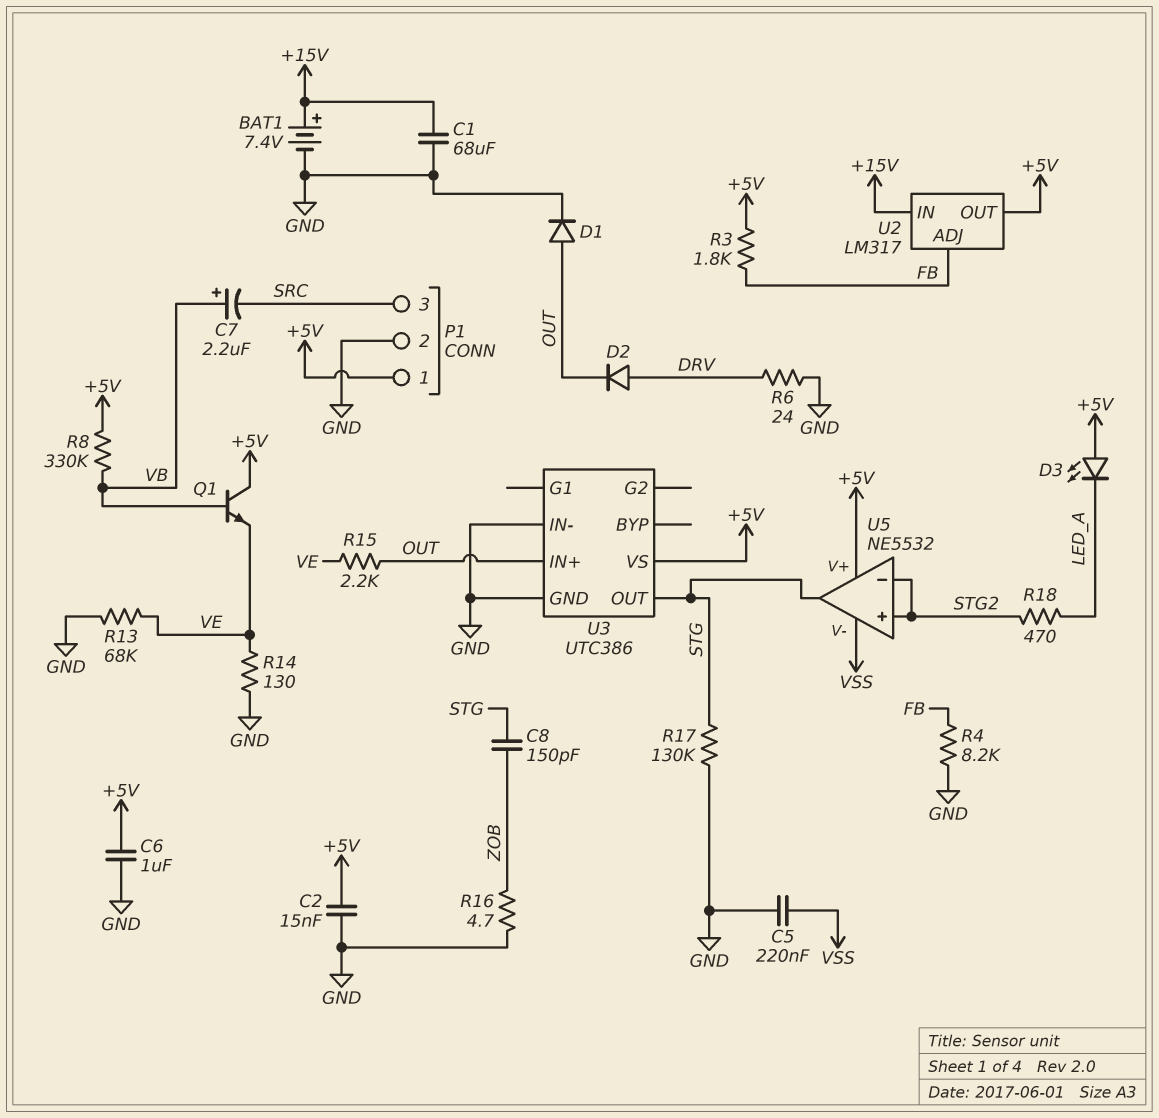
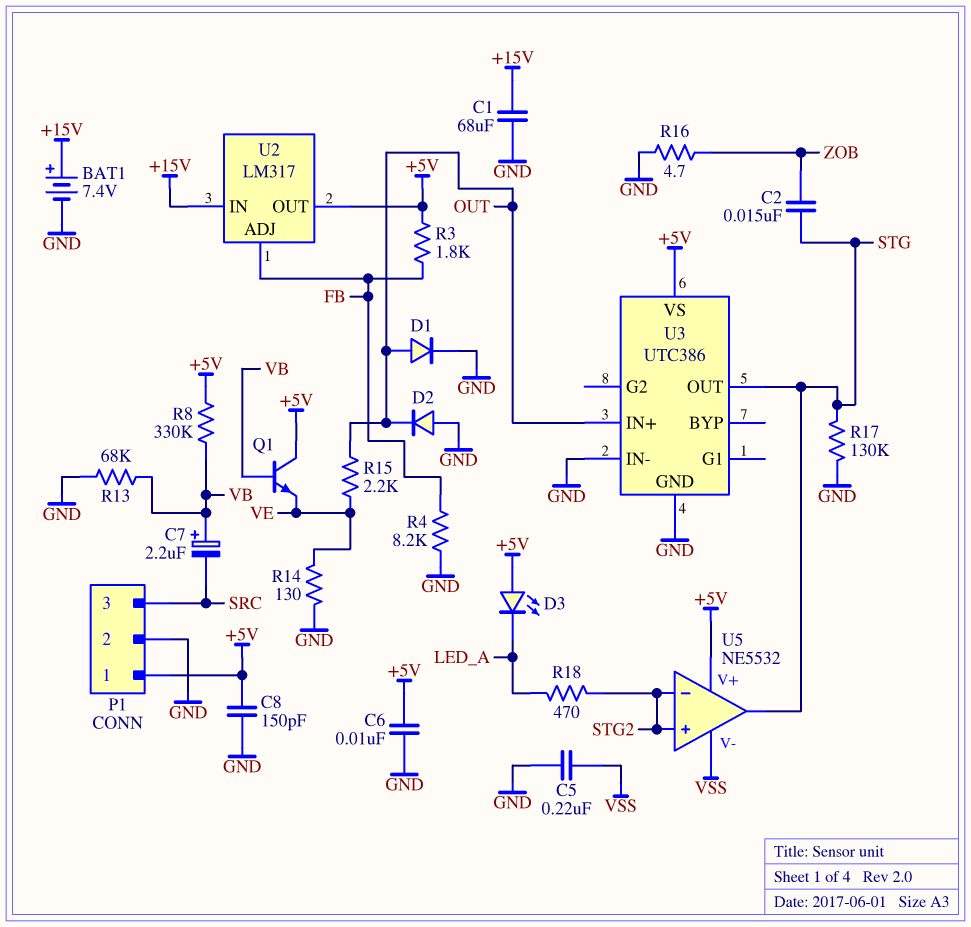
C2: 15nF (+5V, GND) -> 15nF (STG, ZOB)
C6: 1uF (+5V, GND) -> 10nF (+5V, GND)
C8: 150pF (STG, ZOB) -> 150pF (+5V, GND)
D2: diode (A DRV, K OUT) -> diode (A GND, K OUT)
R6: 24 (DRV, GND) -> none
R13: 68k (GND, VE) -> 68k (GND, VB)

